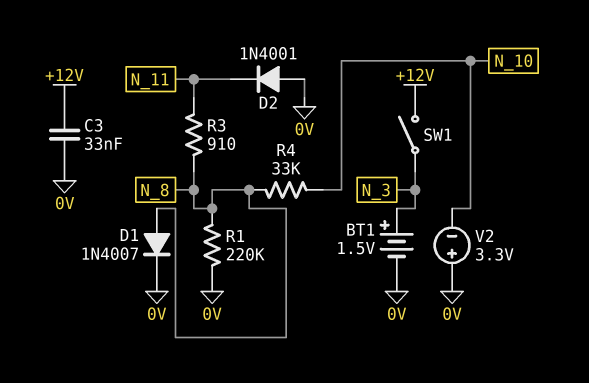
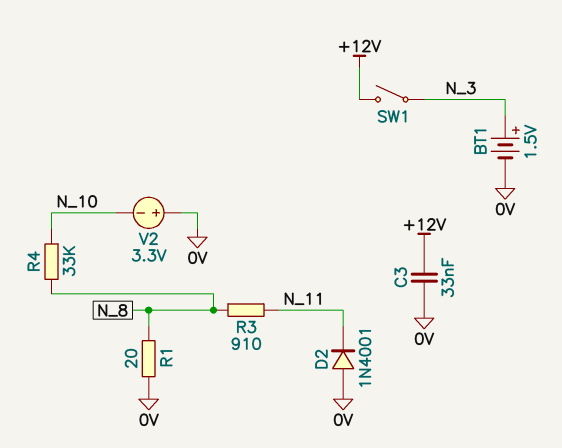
D1: diode 1N4007 (A N_8, K 0V) -> none
R1: 220k (0V, N_8) -> 20 (0V, N_8)

